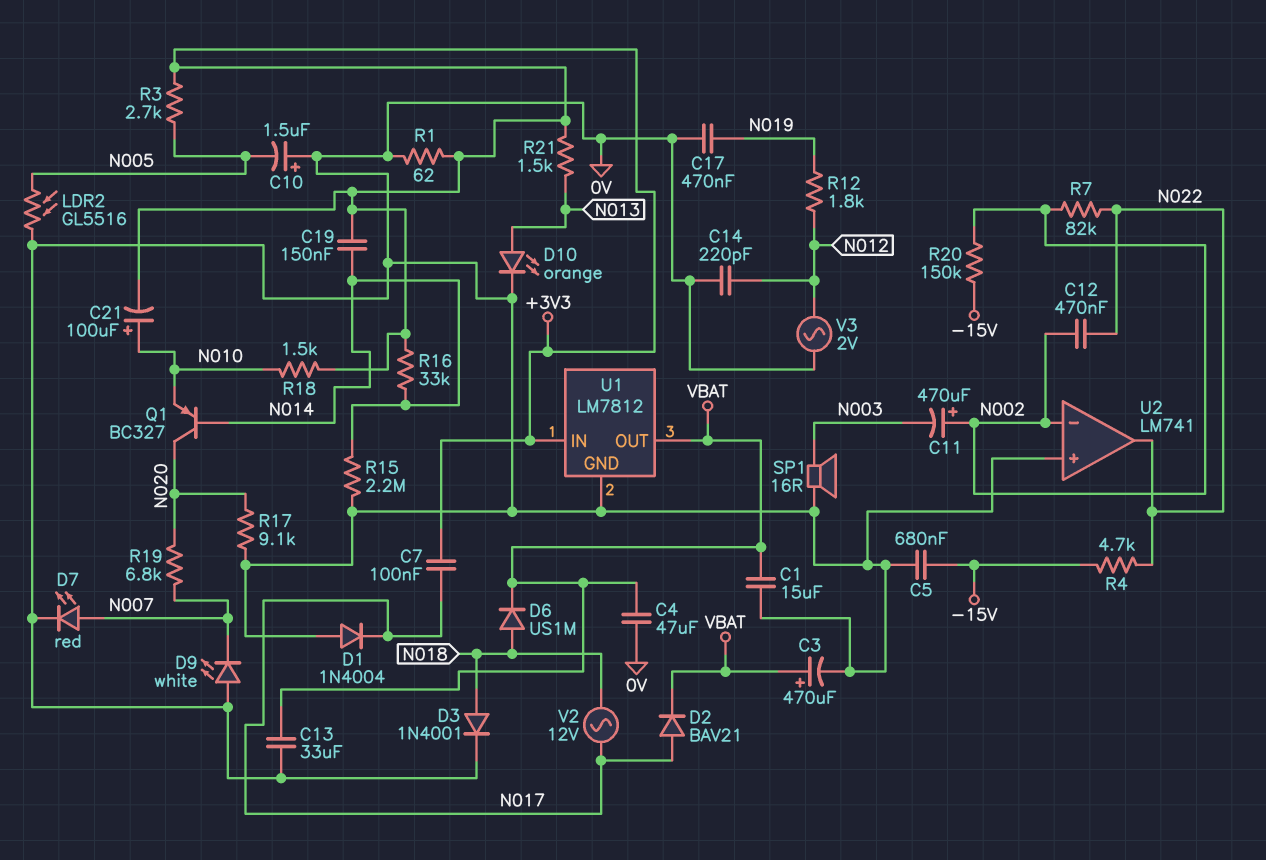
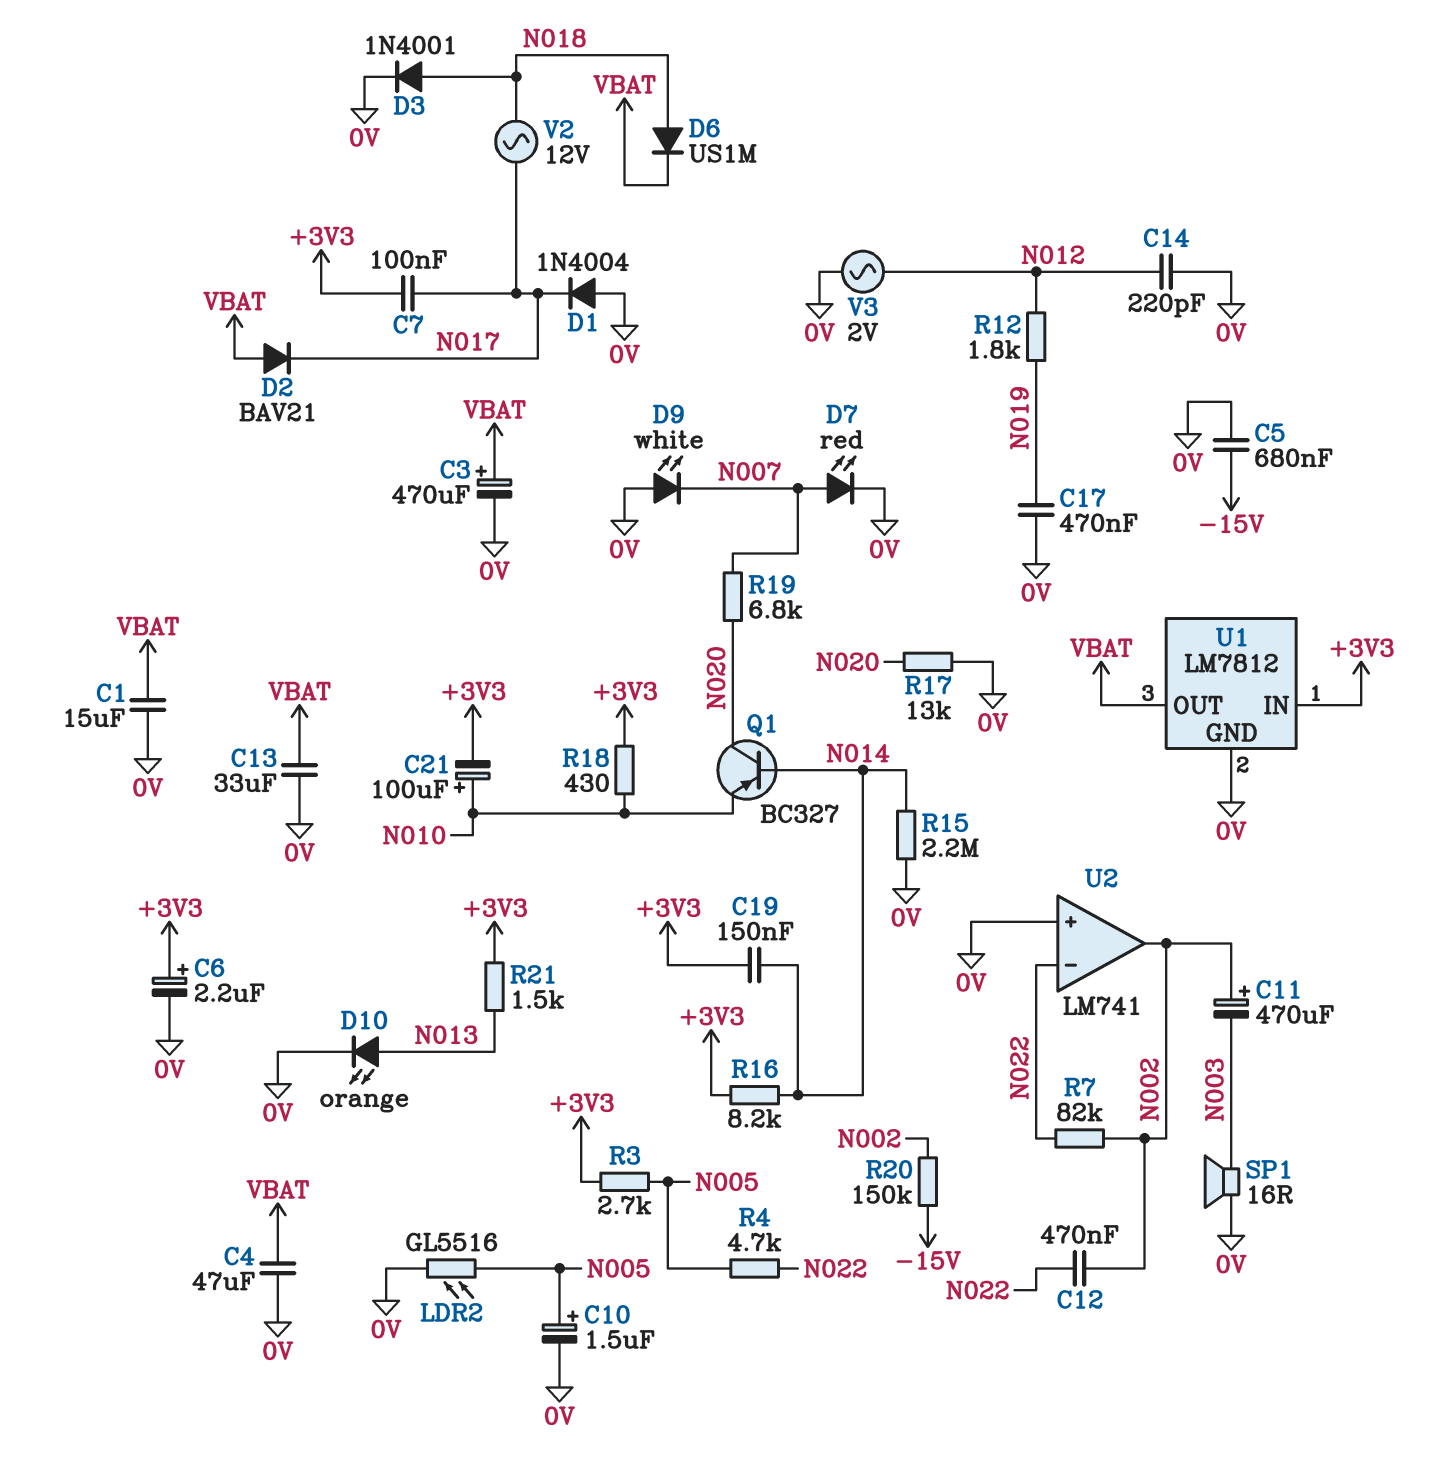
C6: none -> 2.2uF (plus +3V3, minus 0V)
C10: 1.5uF (plus 0V, minus N005) -> 1.5uF (plus N005, minus 0V)
D2: diode BAV21 (A N017, K VBAT) -> diode BAV21 (A VBAT, K N017)
R1: 62 (+3V3, 0V) -> none
R4: 4.7k (-15V, N022) -> 4.7k (N005, N022)
R16: 33k (+3V3, N014) -> 8.2k (+3V3, N014)
R17: 9.1k (0V, N020) -> 13k (0V, N020)
R18: 1.5k (+3V3, N010) -> 430 (+3V3, N010)
U2 pin in-: N002 -> N022
U2 pin out: N022 -> N002

